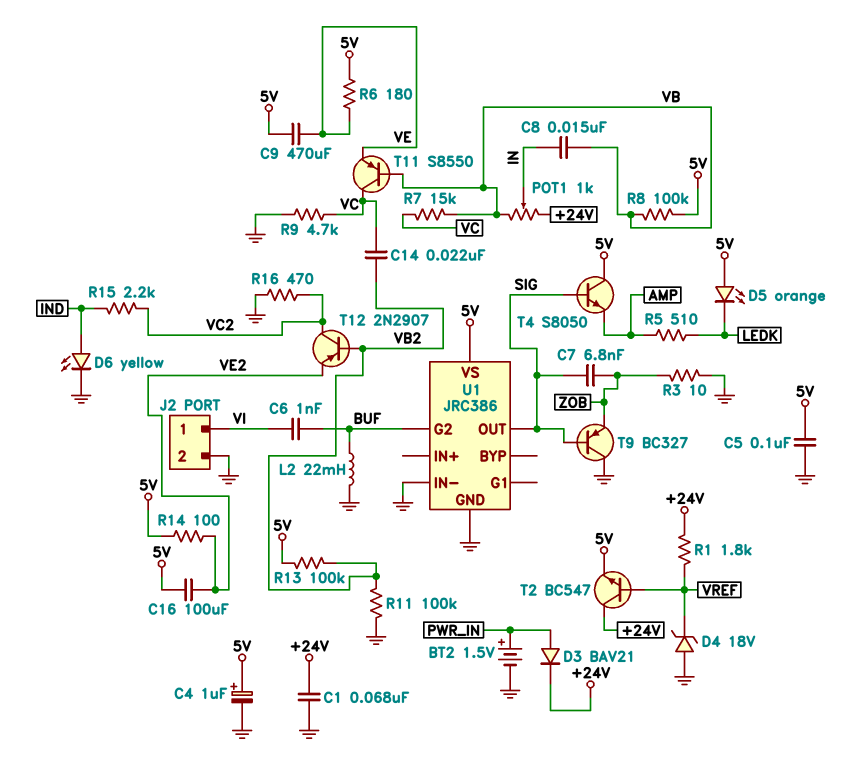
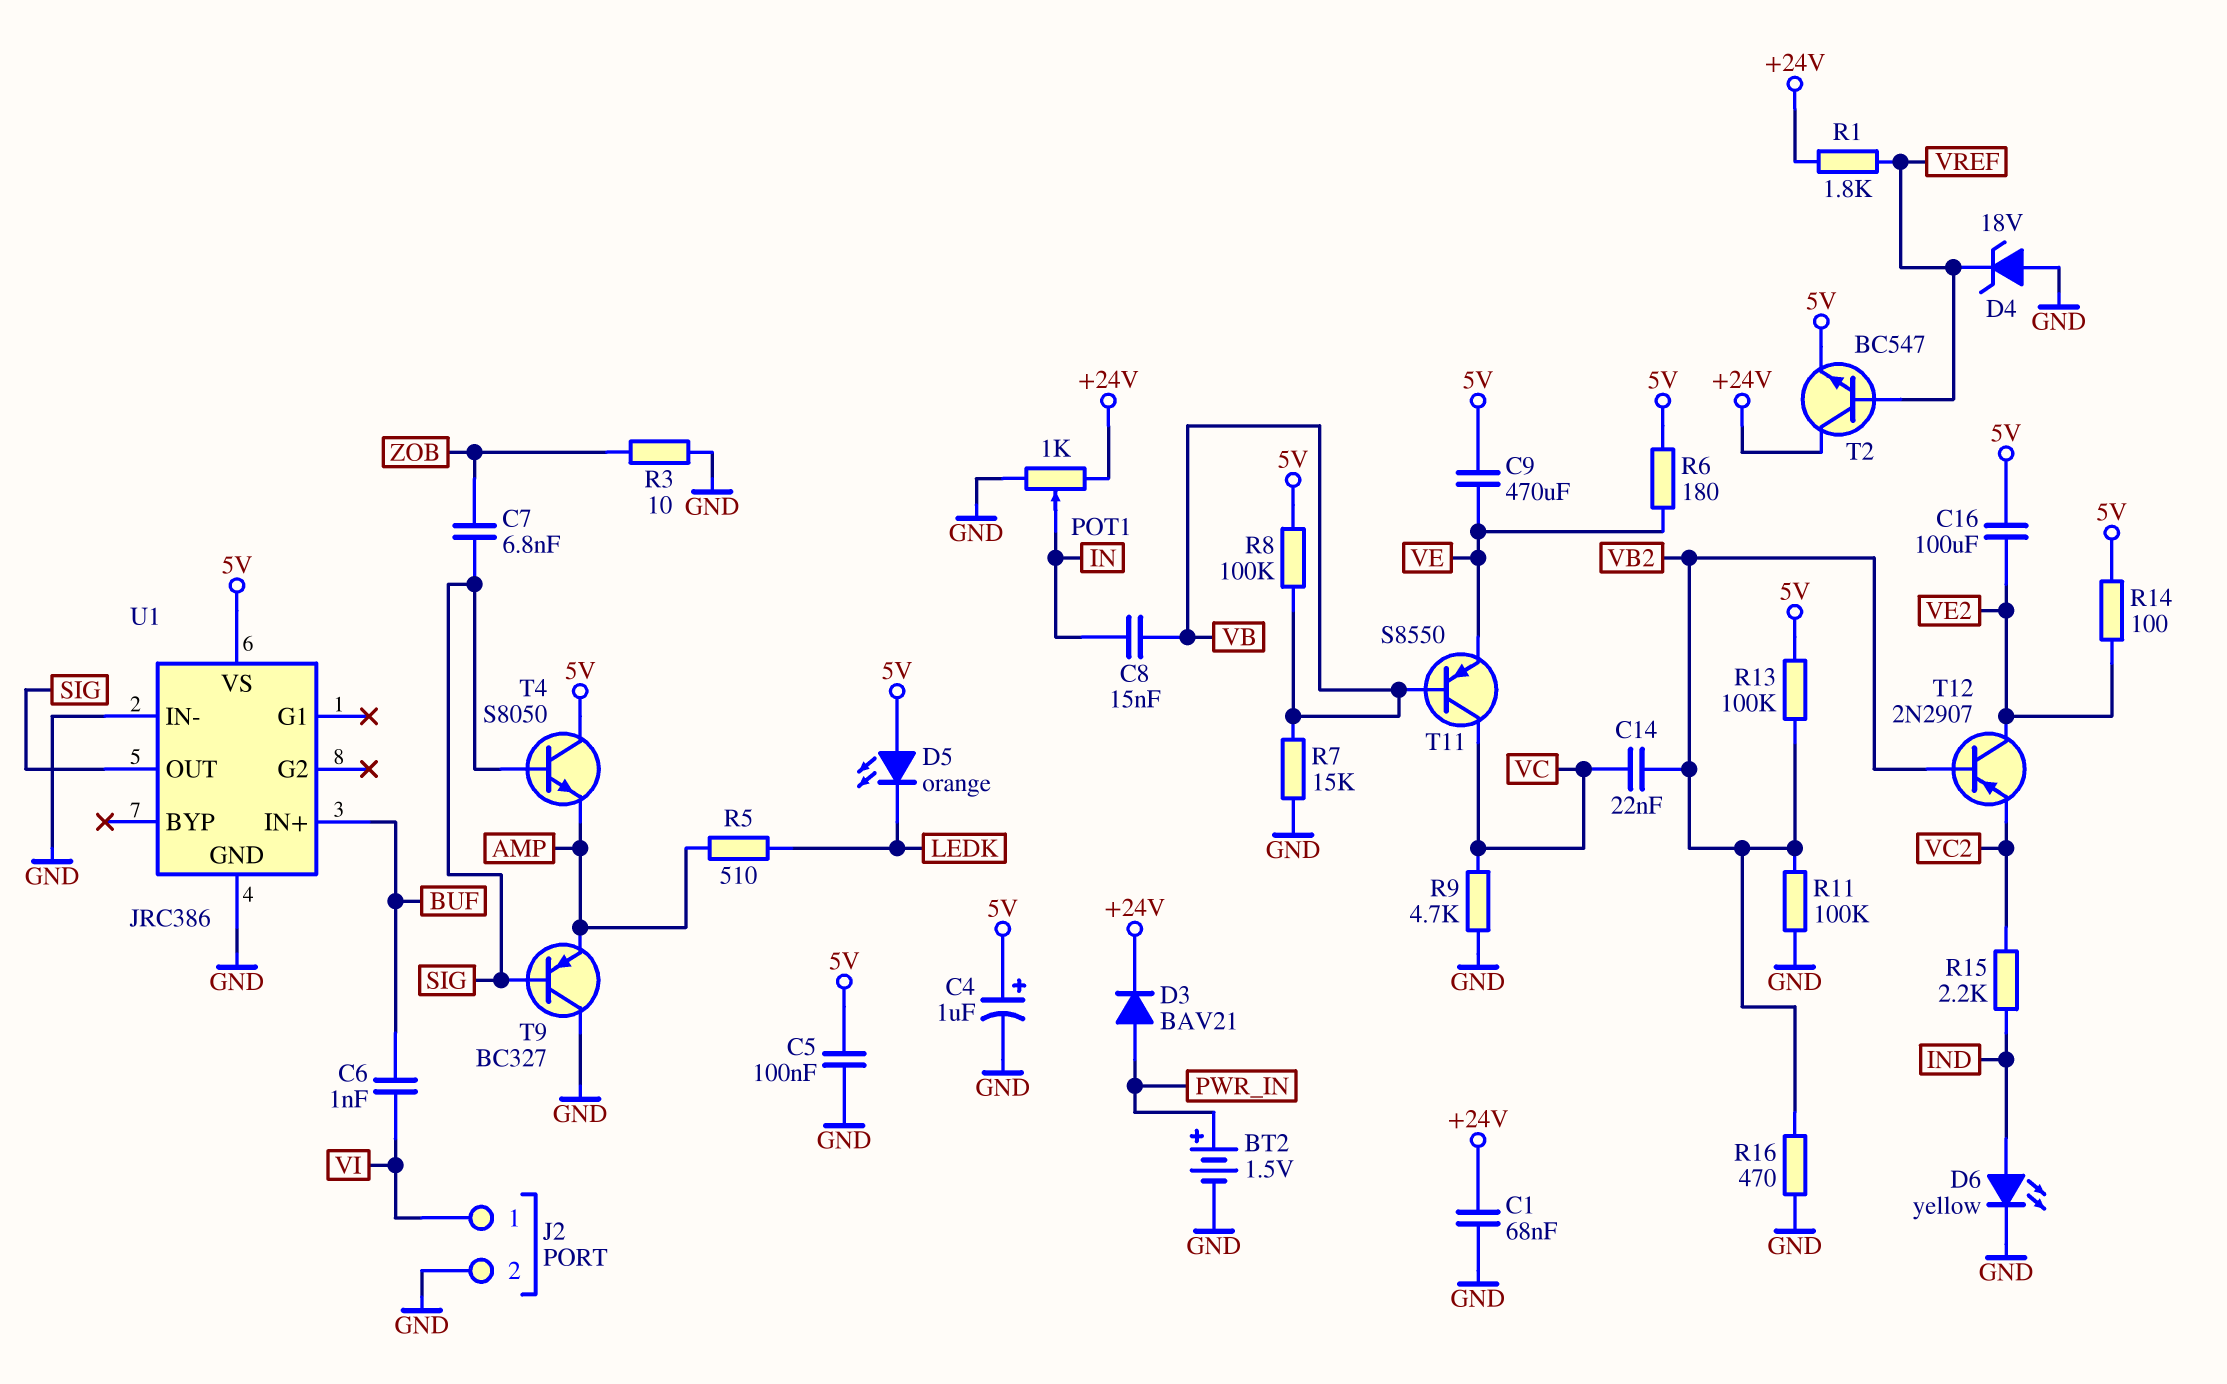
L2: 22mH (BUF, GND) -> none
POT1: 1k (+24V, VB, wiper IN) -> 1k (+24V, GND, wiper IN)
R7: 15k (VB, VC) -> 15k (GND, VB)
R16: 470 (GND, VC2) -> 470 (GND, VB2)
T9: PNP BC327 (B SIG, C GND, E ZOB) -> PNP BC327 (B SIG, C GND, E AMP)
T12: PNP 2N2907 (B VB2, C VC2, E VE2) -> PNP 2N2907 (B VB2, C VE2, E VC2)
U1 pin G2: BUF -> none
U1 pin IN+: none -> BUF

